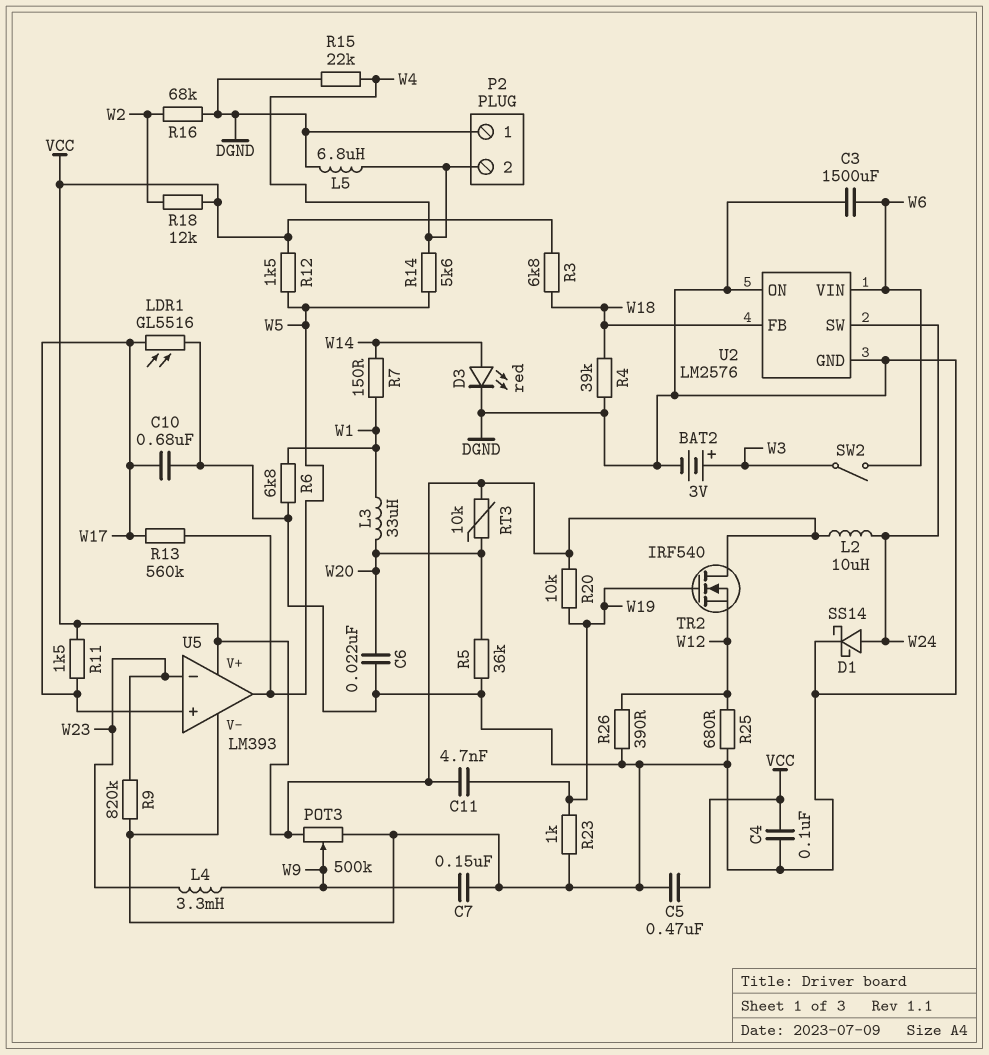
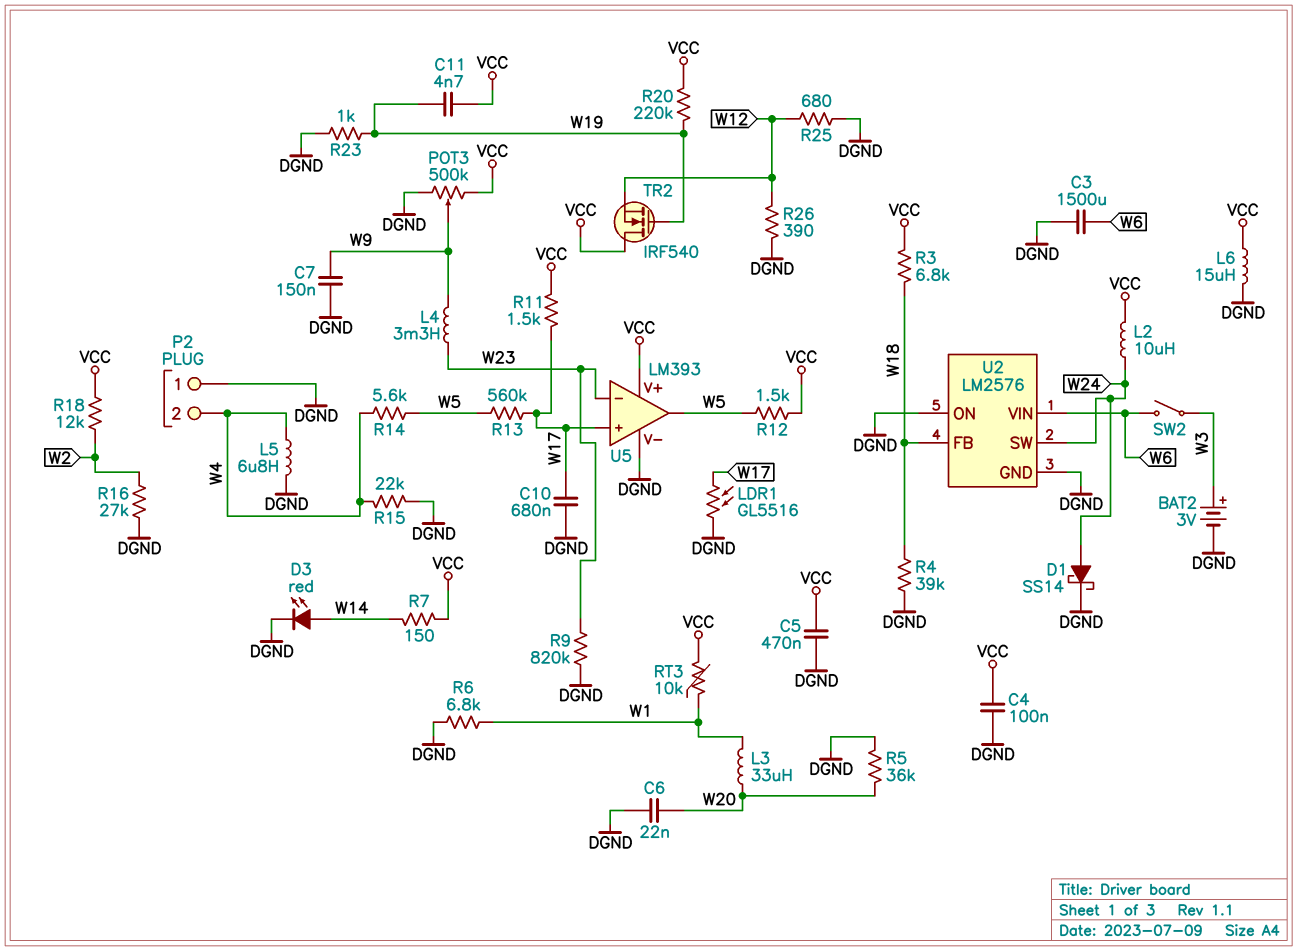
L6: none -> 15uH (DGND, VCC)
R7: 150 (W1, W14) -> 150 (VCC, W14)
R16: 68k (DGND, W2) -> 27k (DGND, W2)
R20: 10k (VCC, W19) -> 220k (VCC, W19)
RT3: 10k (VCC, W20) -> 10k (VCC, W1)

